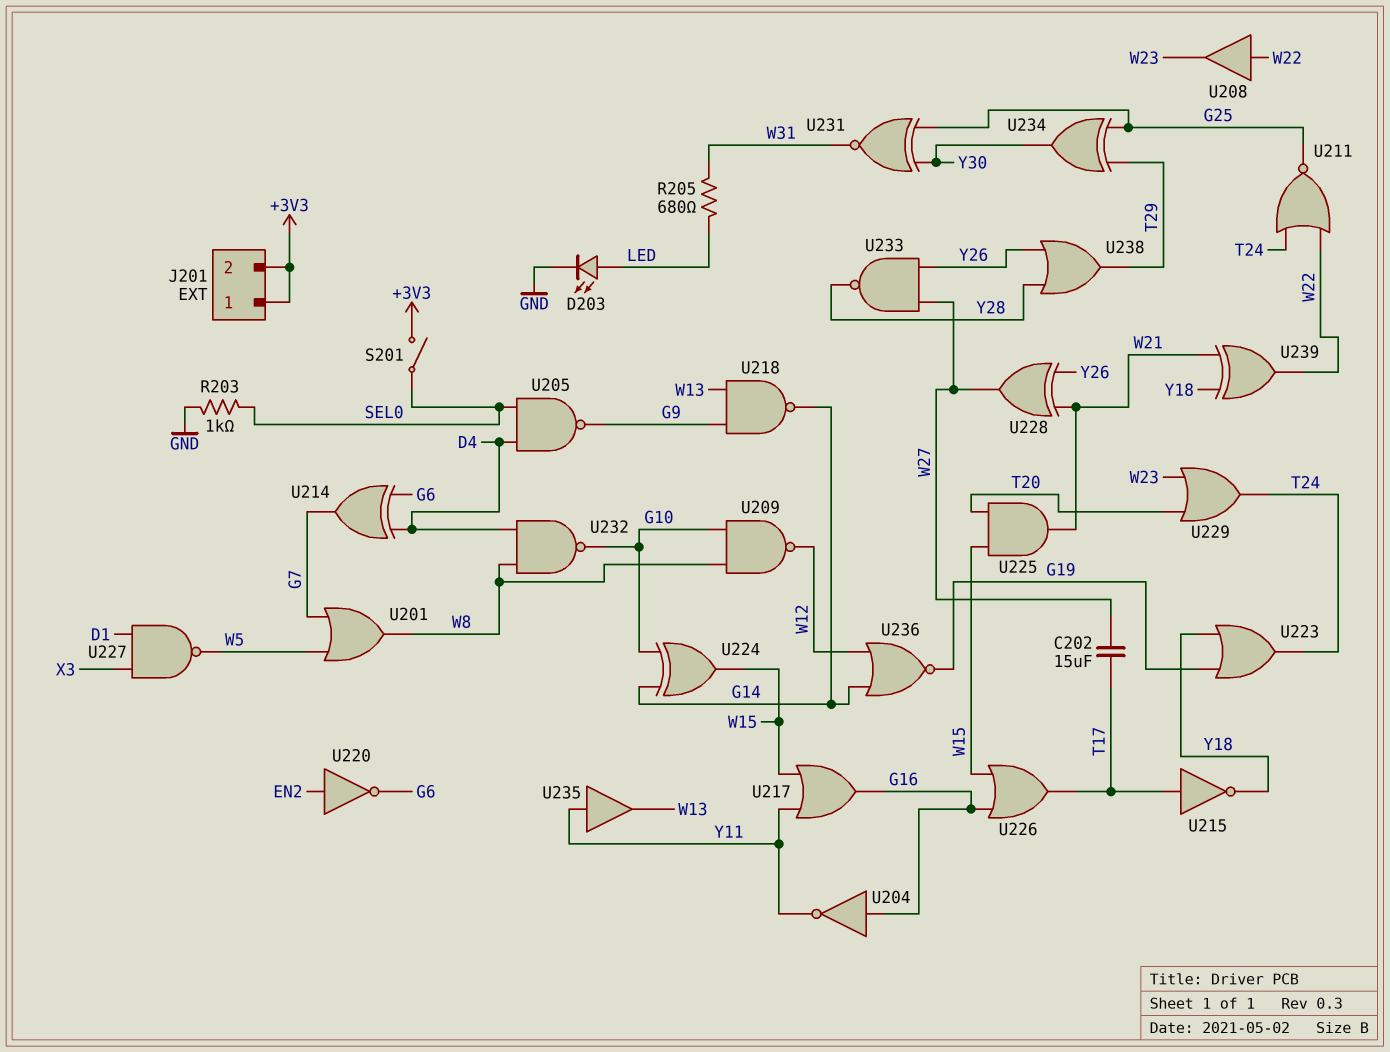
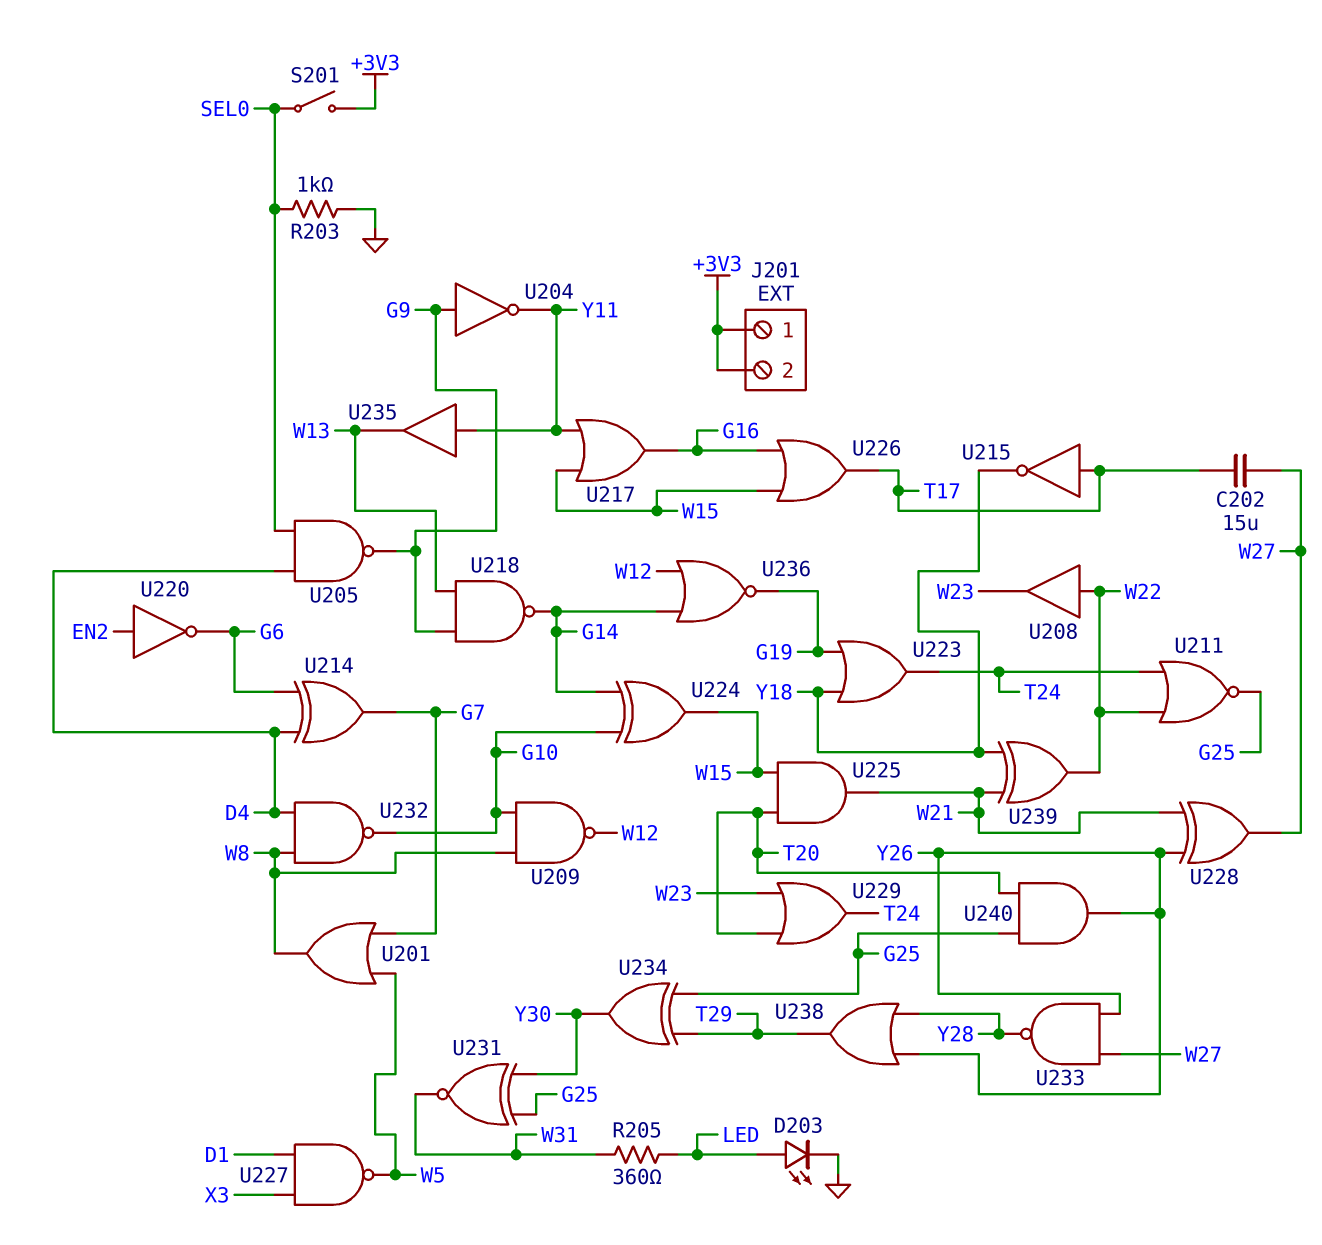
R205: 680 (LED, W31) -> 360 (LED, W31)
U204: NOT (in G16, out Y11) -> NOT (in G9, out Y11)
U240: none -> AND (in G25, in T20, out Y26)

